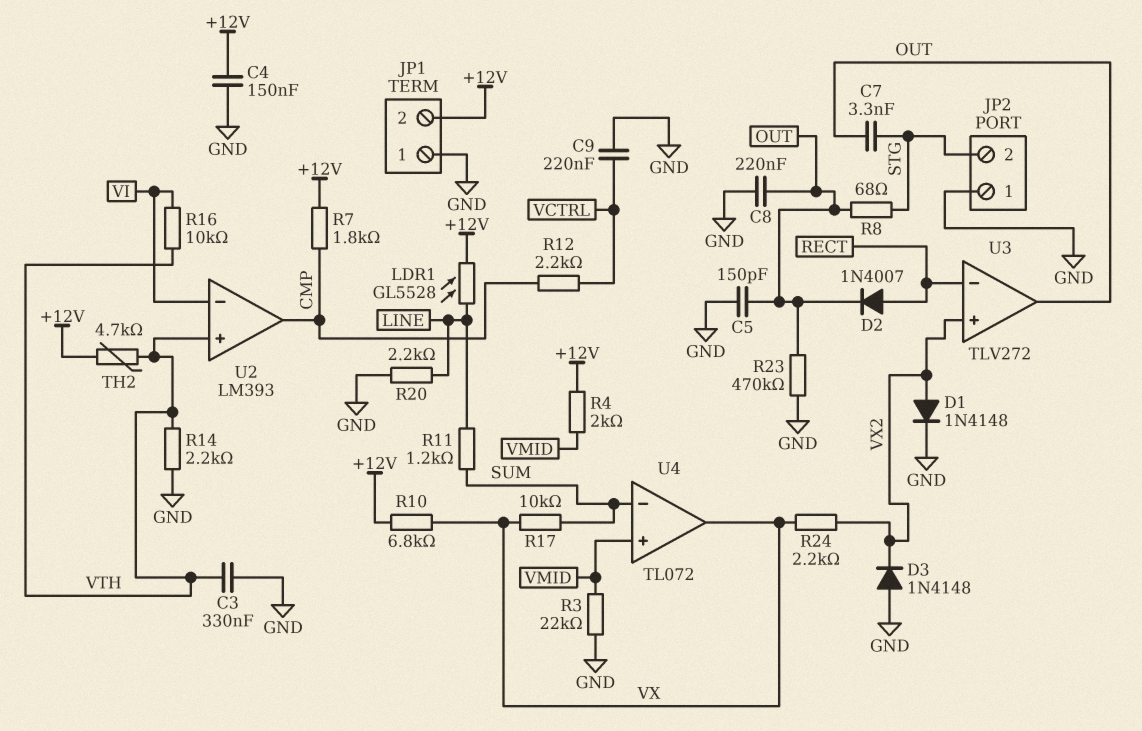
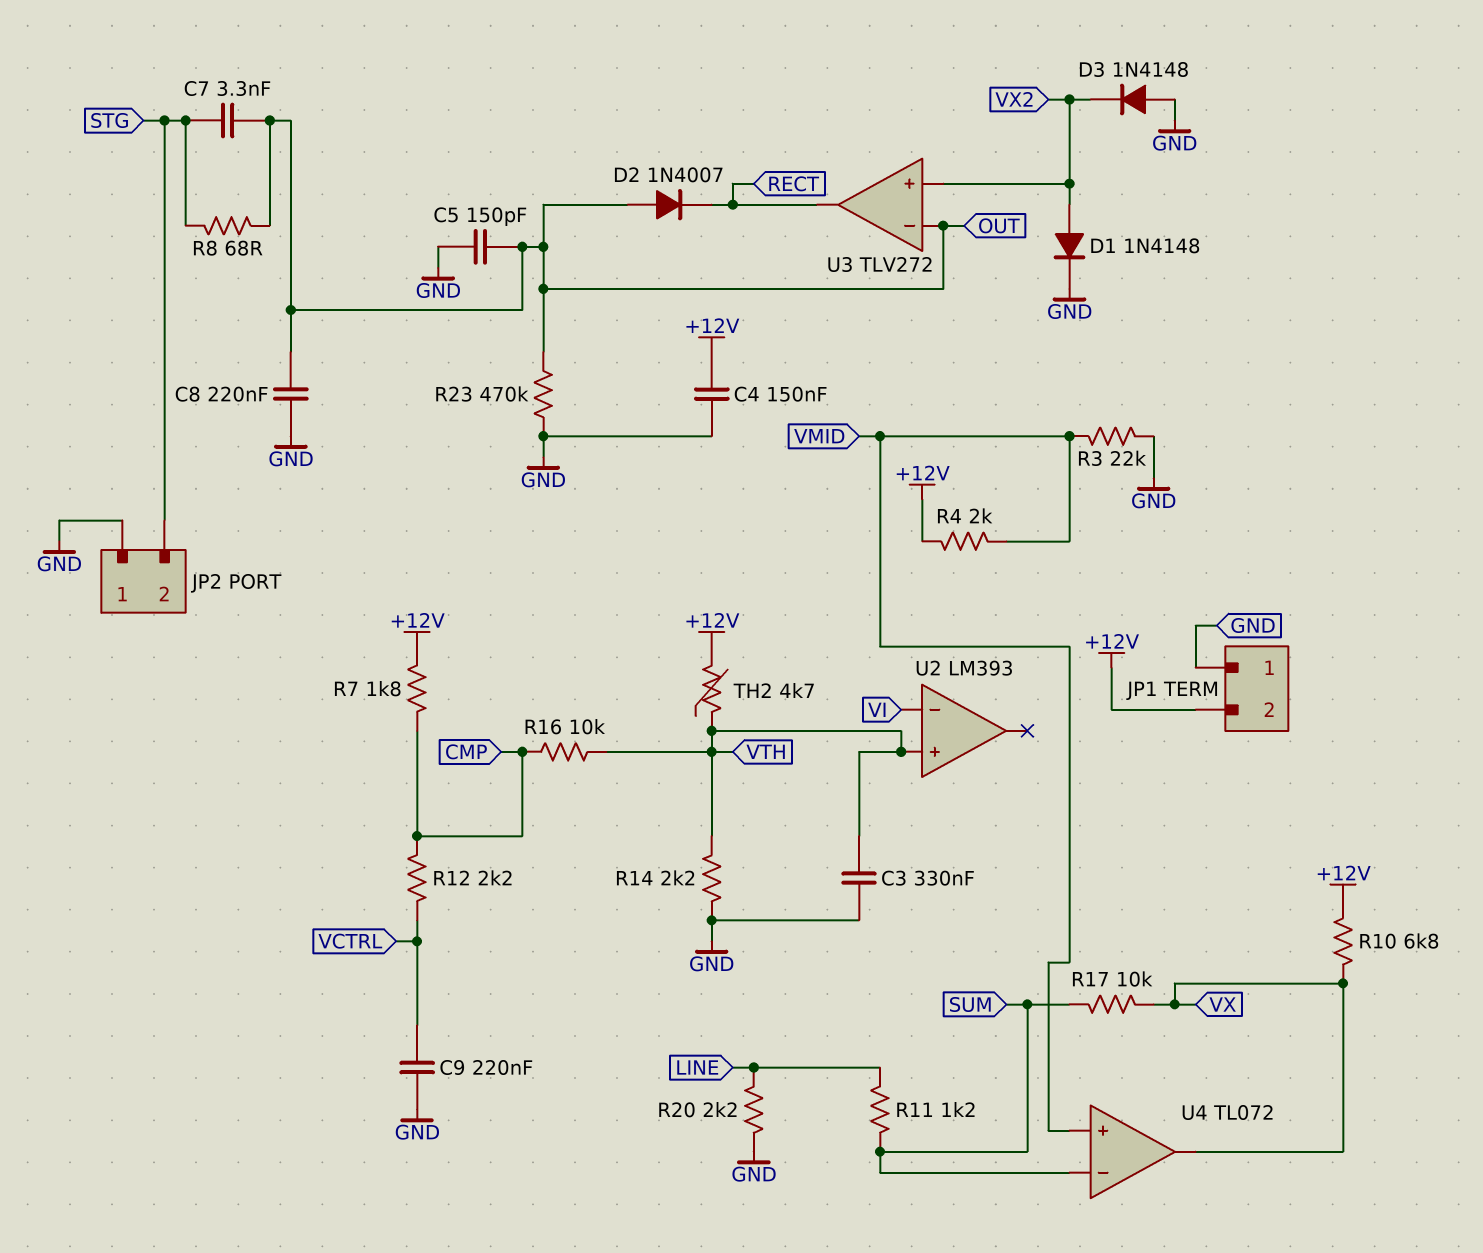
D2: diode 1N4007 (A RECT, K OUT) -> diode 1N4007 (A OUT, K RECT)
LDR1: GL5528 (+12V, LINE) -> none
R16: 10k (VI, VTH) -> 10k (CMP, VTH)
R24: 2.2k (VX, VX2) -> none
U2 pin out: CMP -> none
U3 pin in-: RECT -> OUT
U3 pin out: OUT -> RECT

